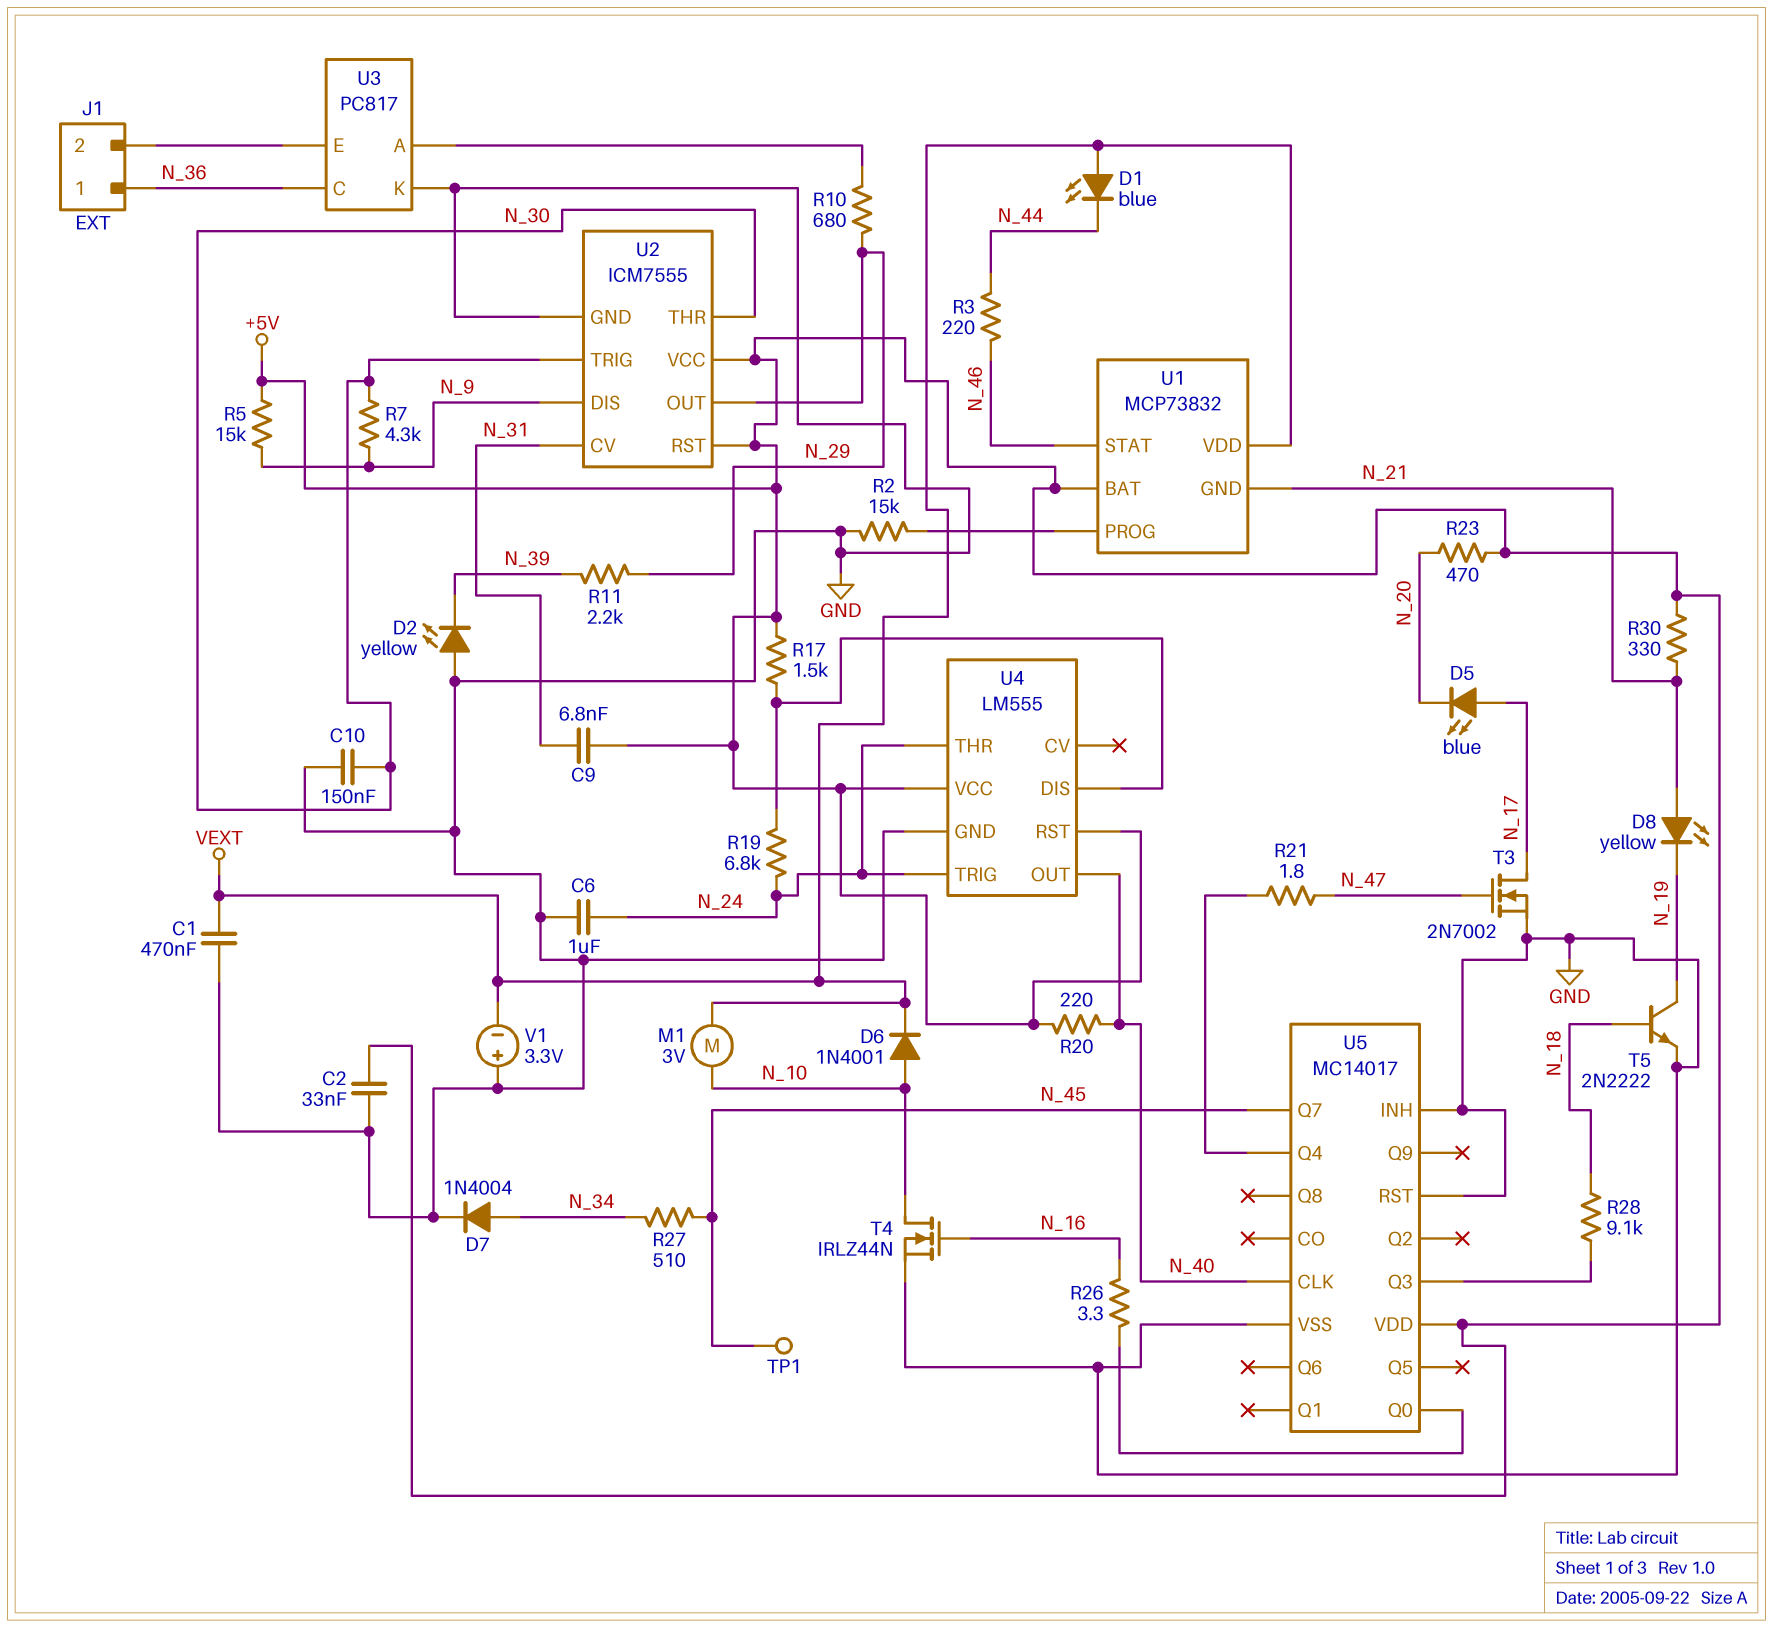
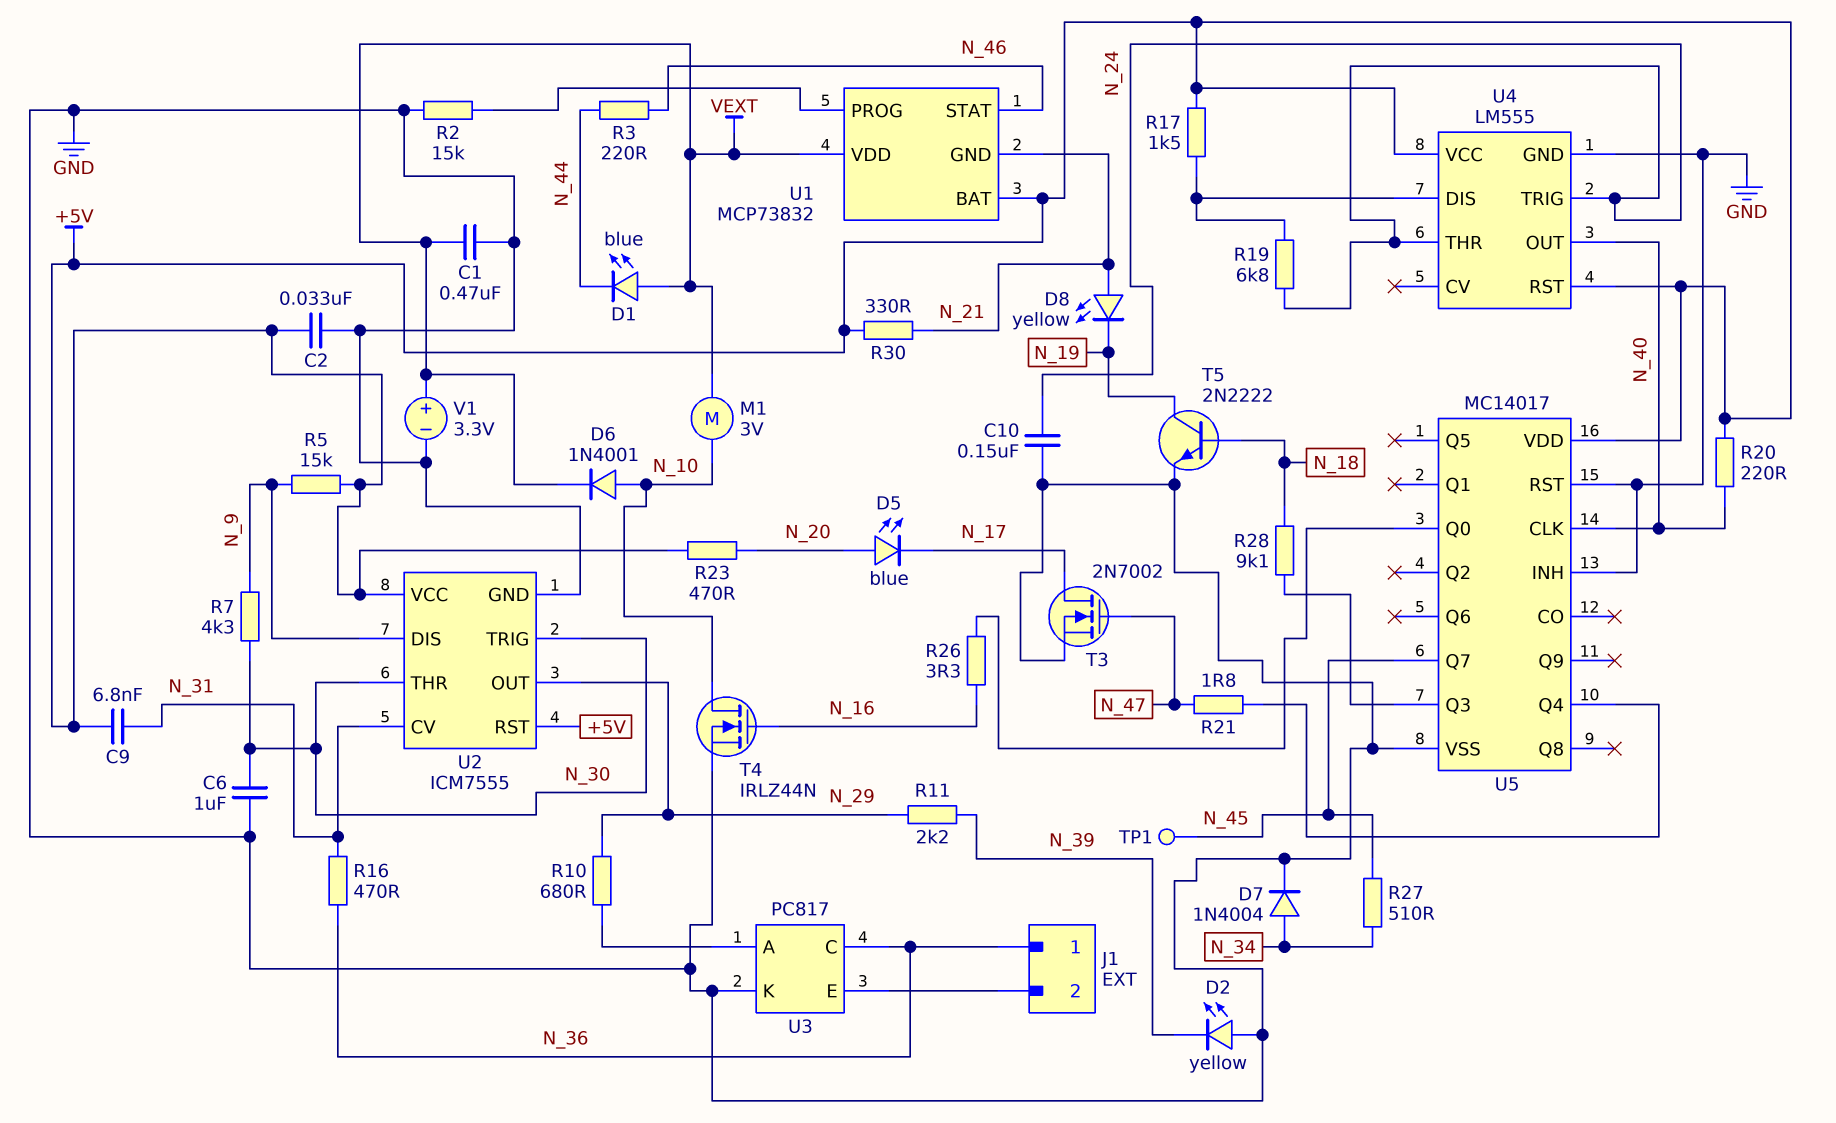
C6: 1uF (GND, N_24) -> 1uF (GND, N_30)
C10: 150nF (GND, N_30) -> 150nF (GND, N_24)
D5: LED blue (A N_17, K N_20) -> LED blue (A N_20, K N_17)
R16: none -> 470 (N_31, N_36)
V1: 3.3V (plus GND, minus VEXT) -> 3.3V (plus VEXT, minus GND)

